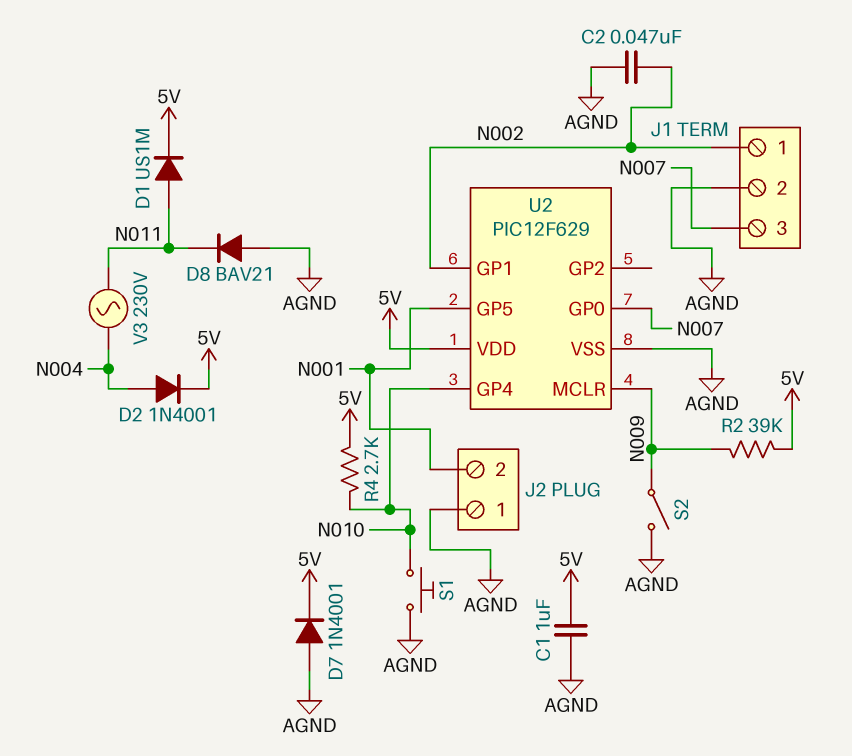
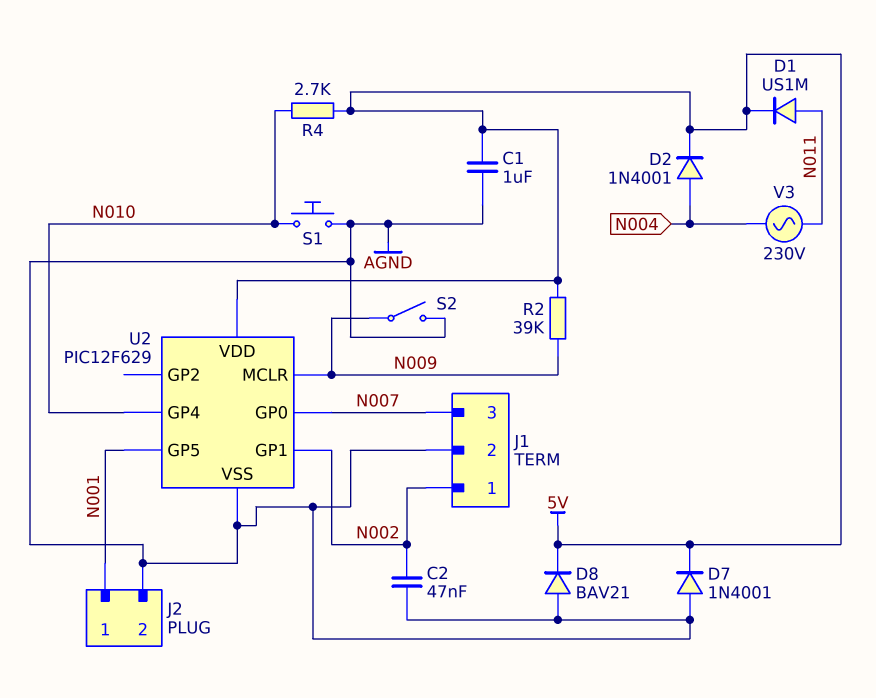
D8: diode BAV21 (A AGND, K N011) -> diode BAV21 (A AGND, K 5V)
J2 pin 1: AGND -> N001
J2 pin 2: N001 -> AGND

